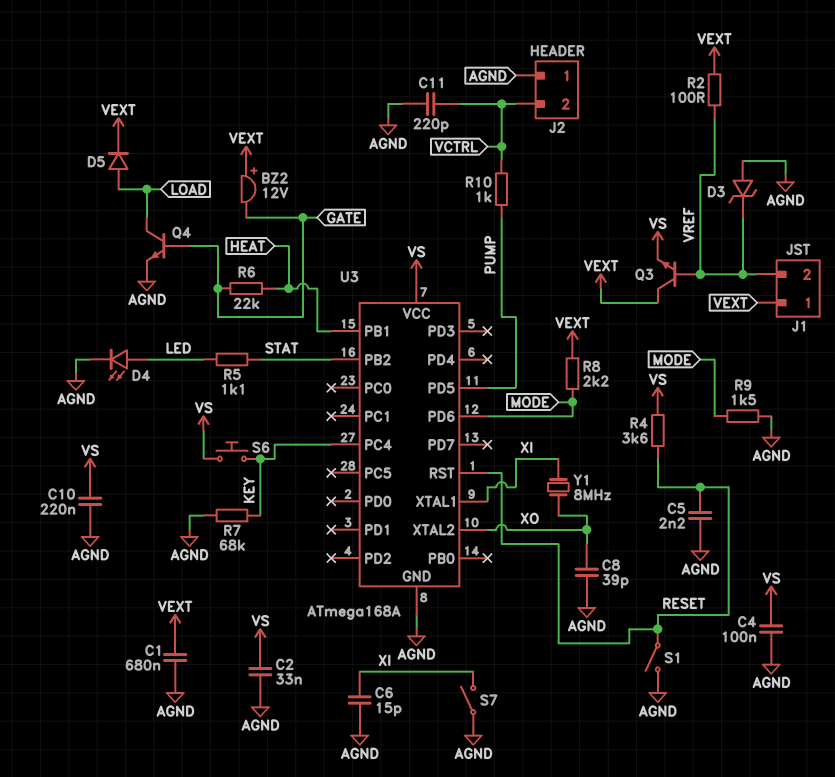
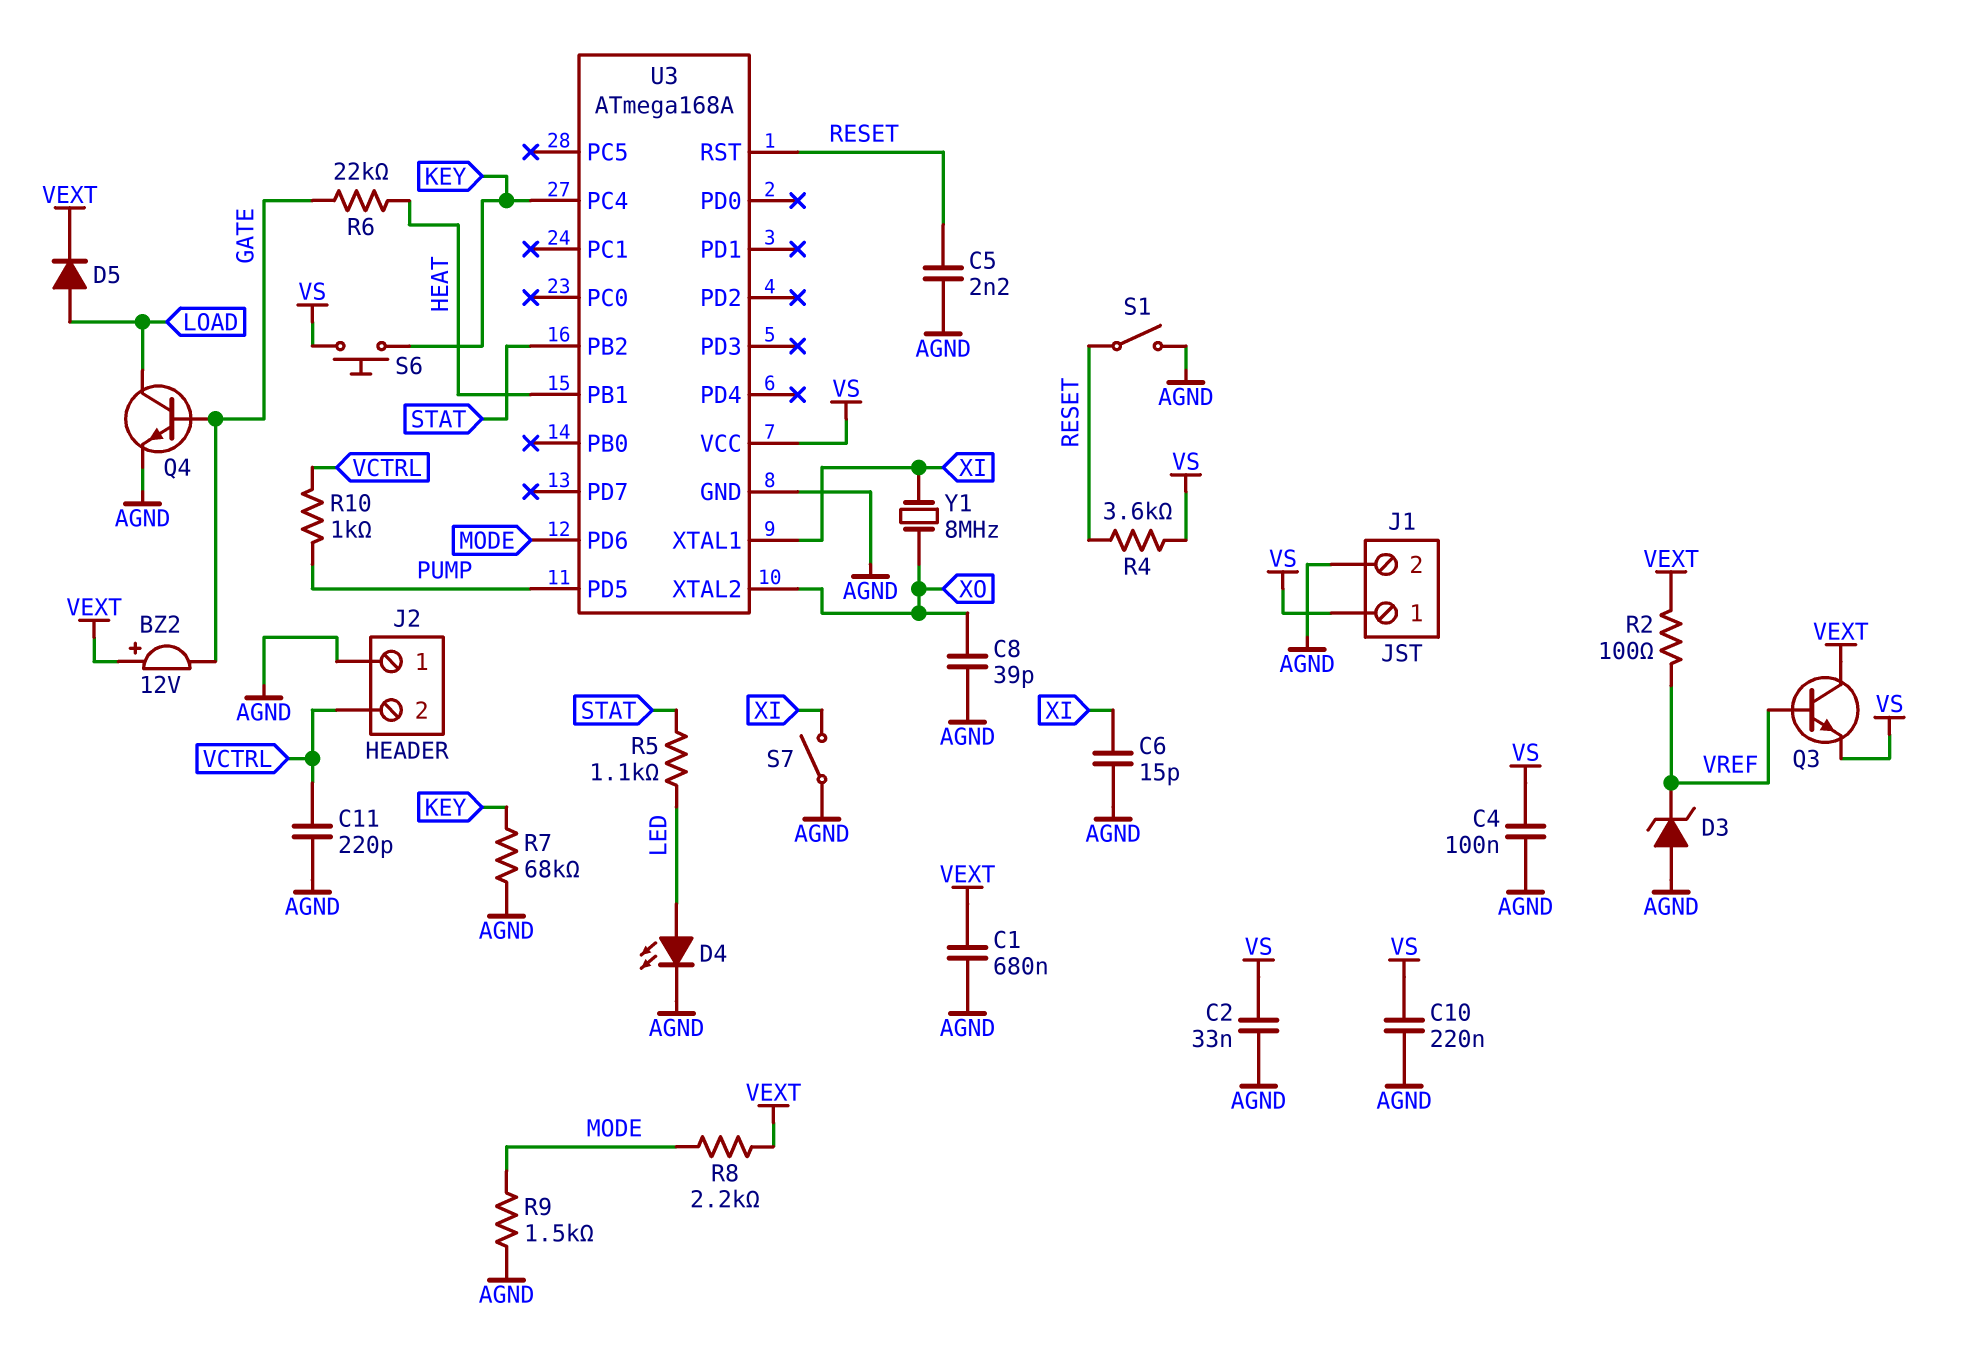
J1 pin 1: VEXT -> VS
J1 pin 2: VREF -> AGND

